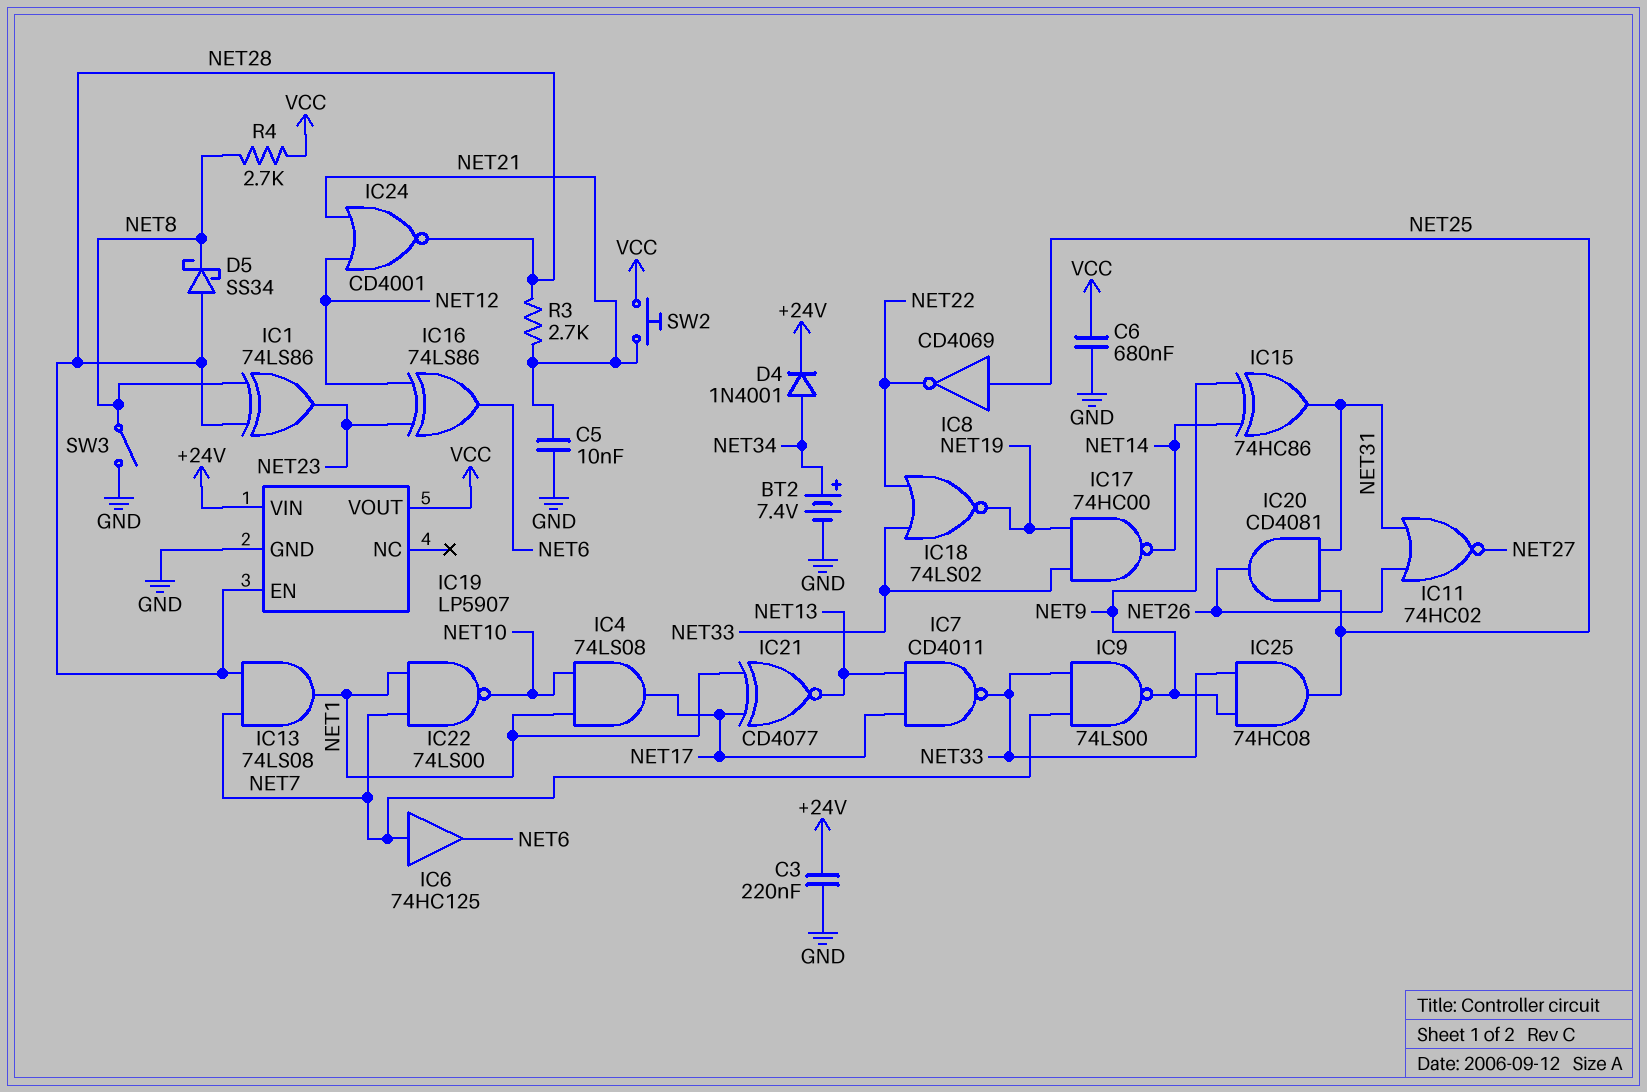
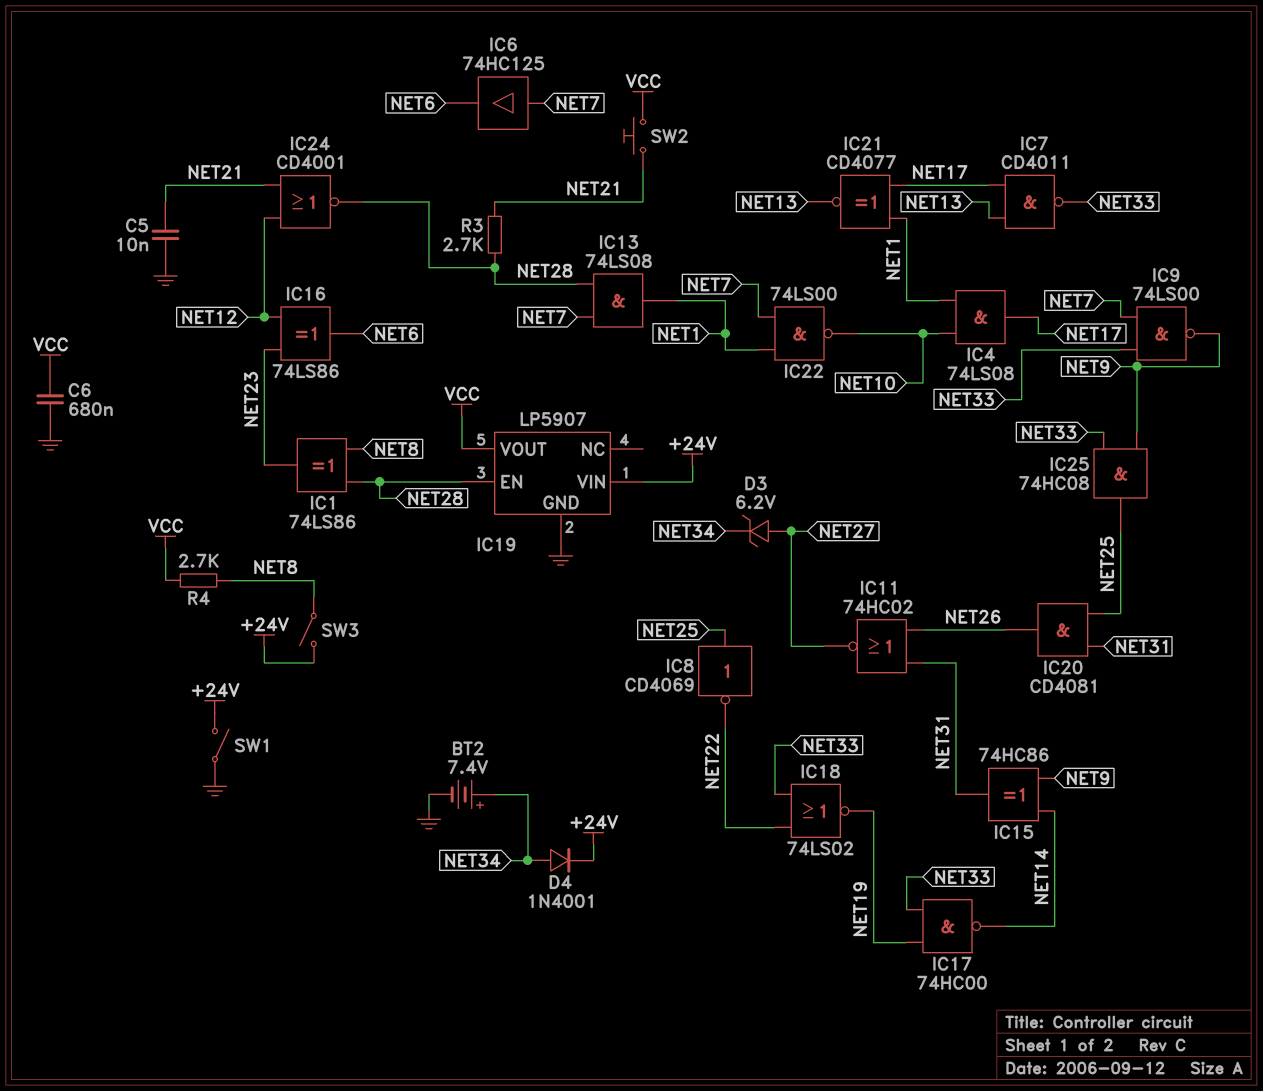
C3: 220nF (+24V, GND) -> none
D3: none -> zener 6.2V (A NET27, K NET34)
D5: schottky SS34 (A NET28, K NET8) -> none
SW1: none -> switch (+24V, GND)
SW3: switch (GND, NET8) -> switch (+24V, NET8)

